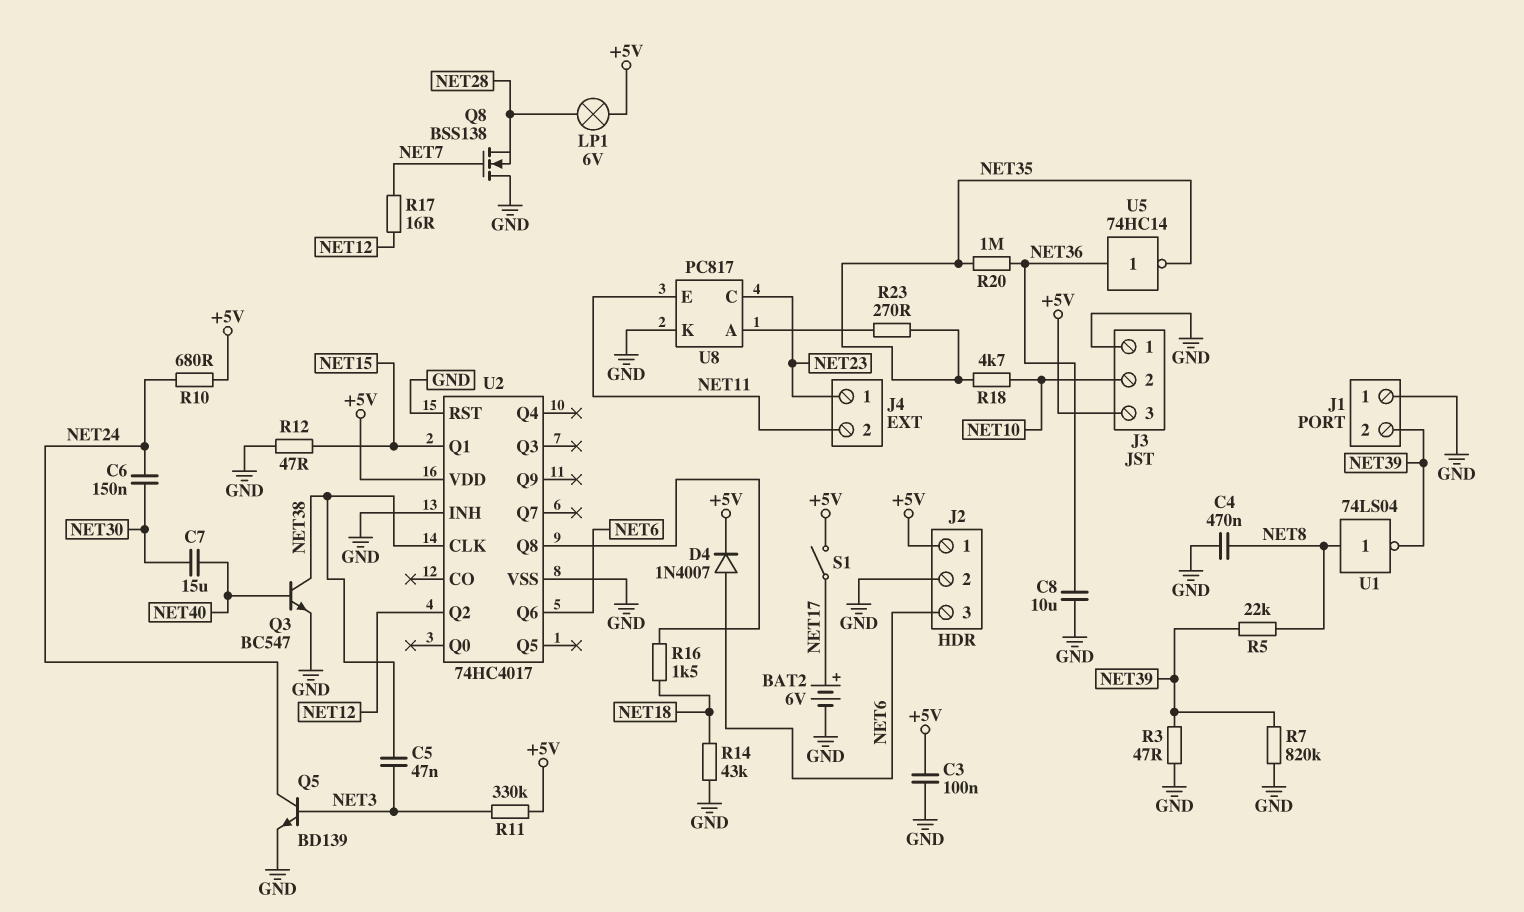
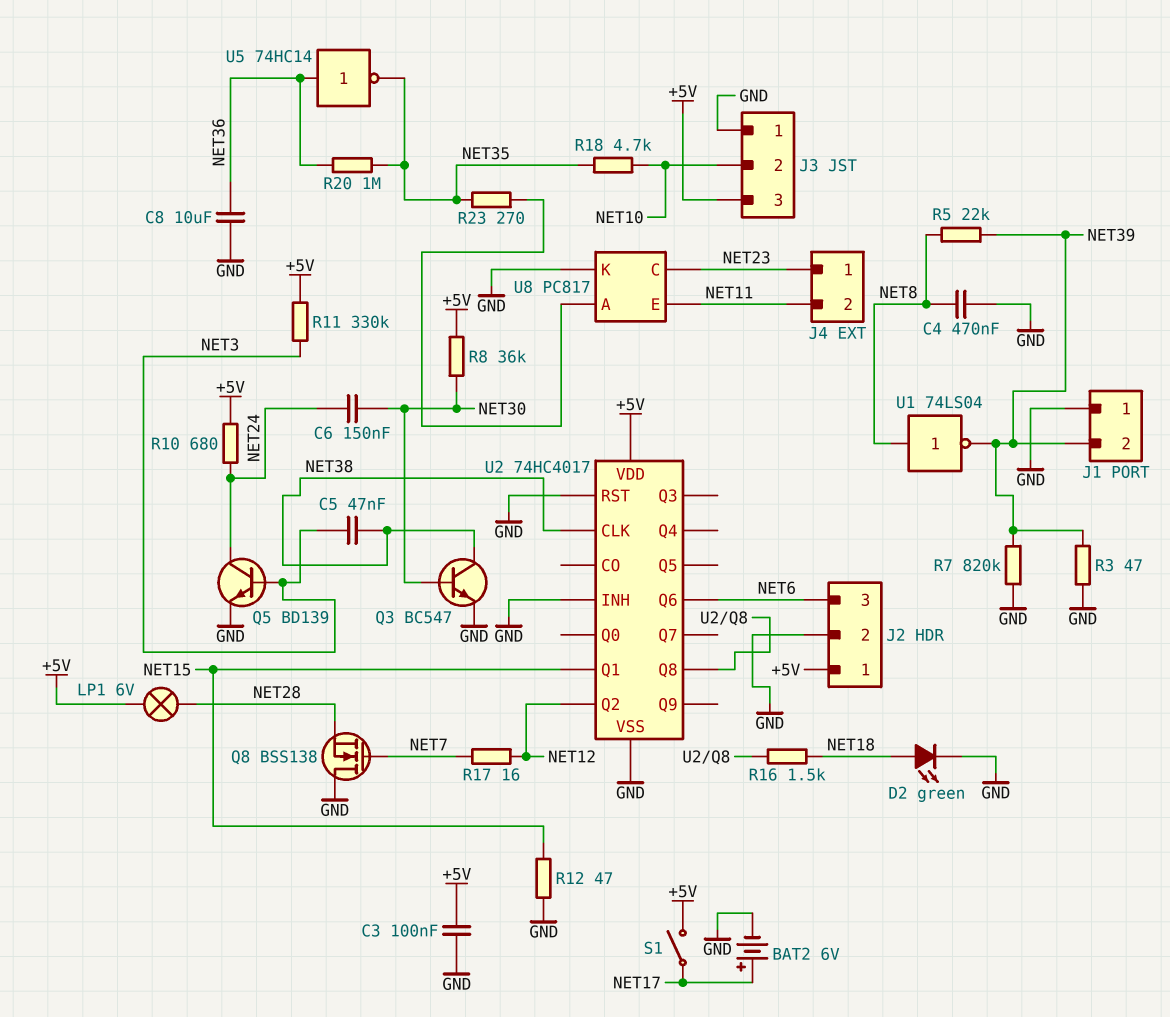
C7: 15uF (NET30, NET40) -> none
D2: none -> LED green (A NET18, K GND)
D4: diode 1N4007 (A NET6, K +5V) -> none
Q3: NPN BC547 (B NET40, C NET38, E GND) -> NPN BC547 (B NET30, C NET38, E GND)
R8: none -> 36k (+5V, NET30)
R14: 43k (GND, NET18) -> none

